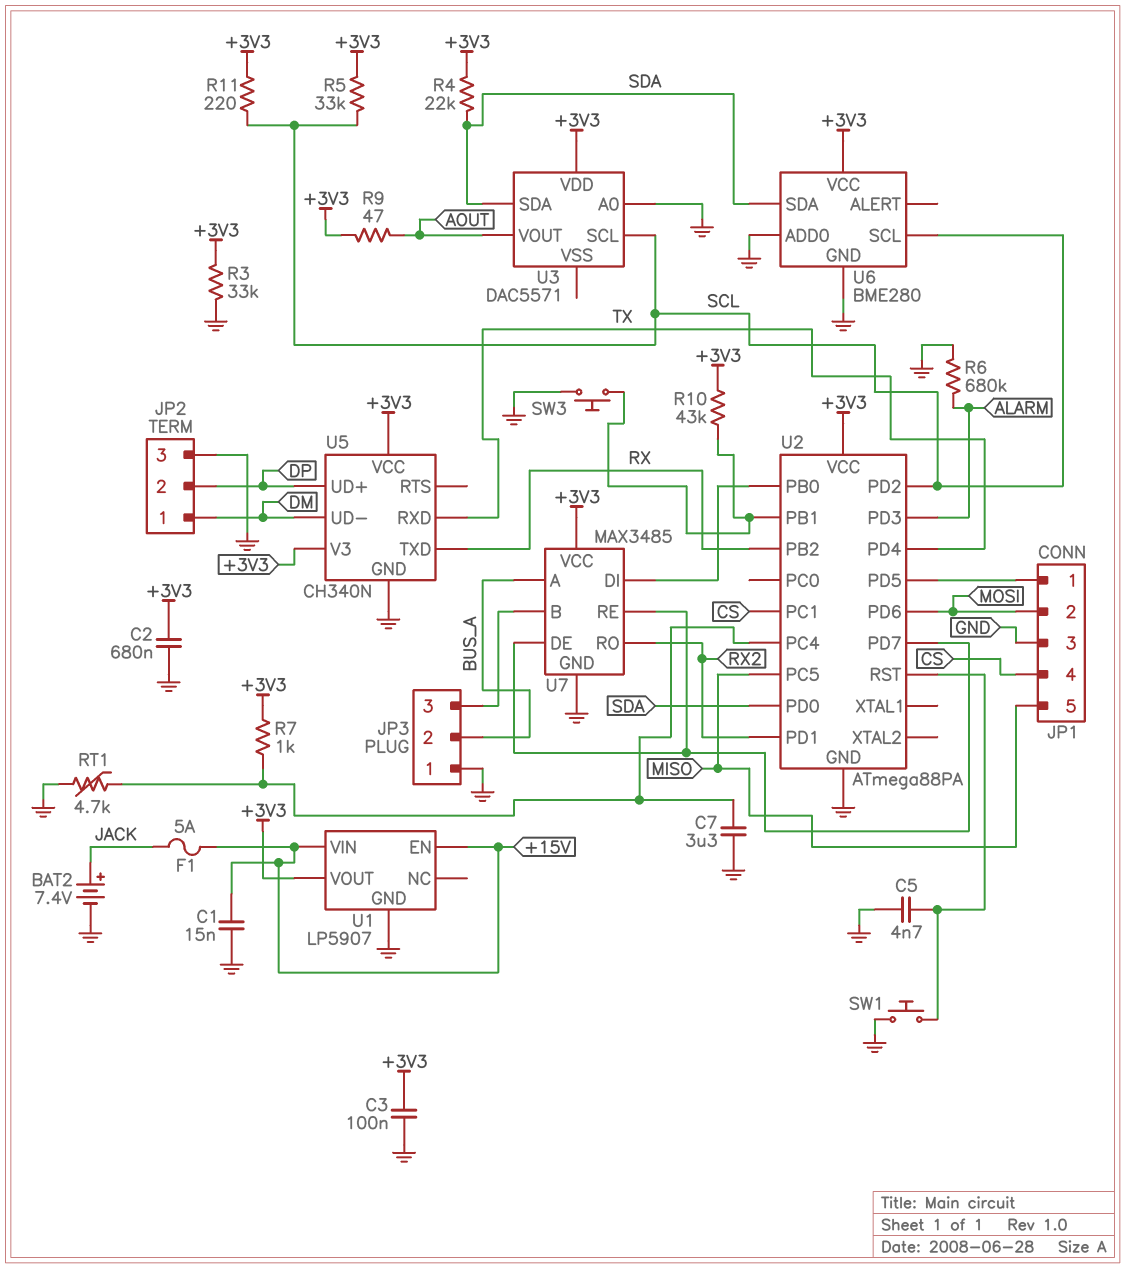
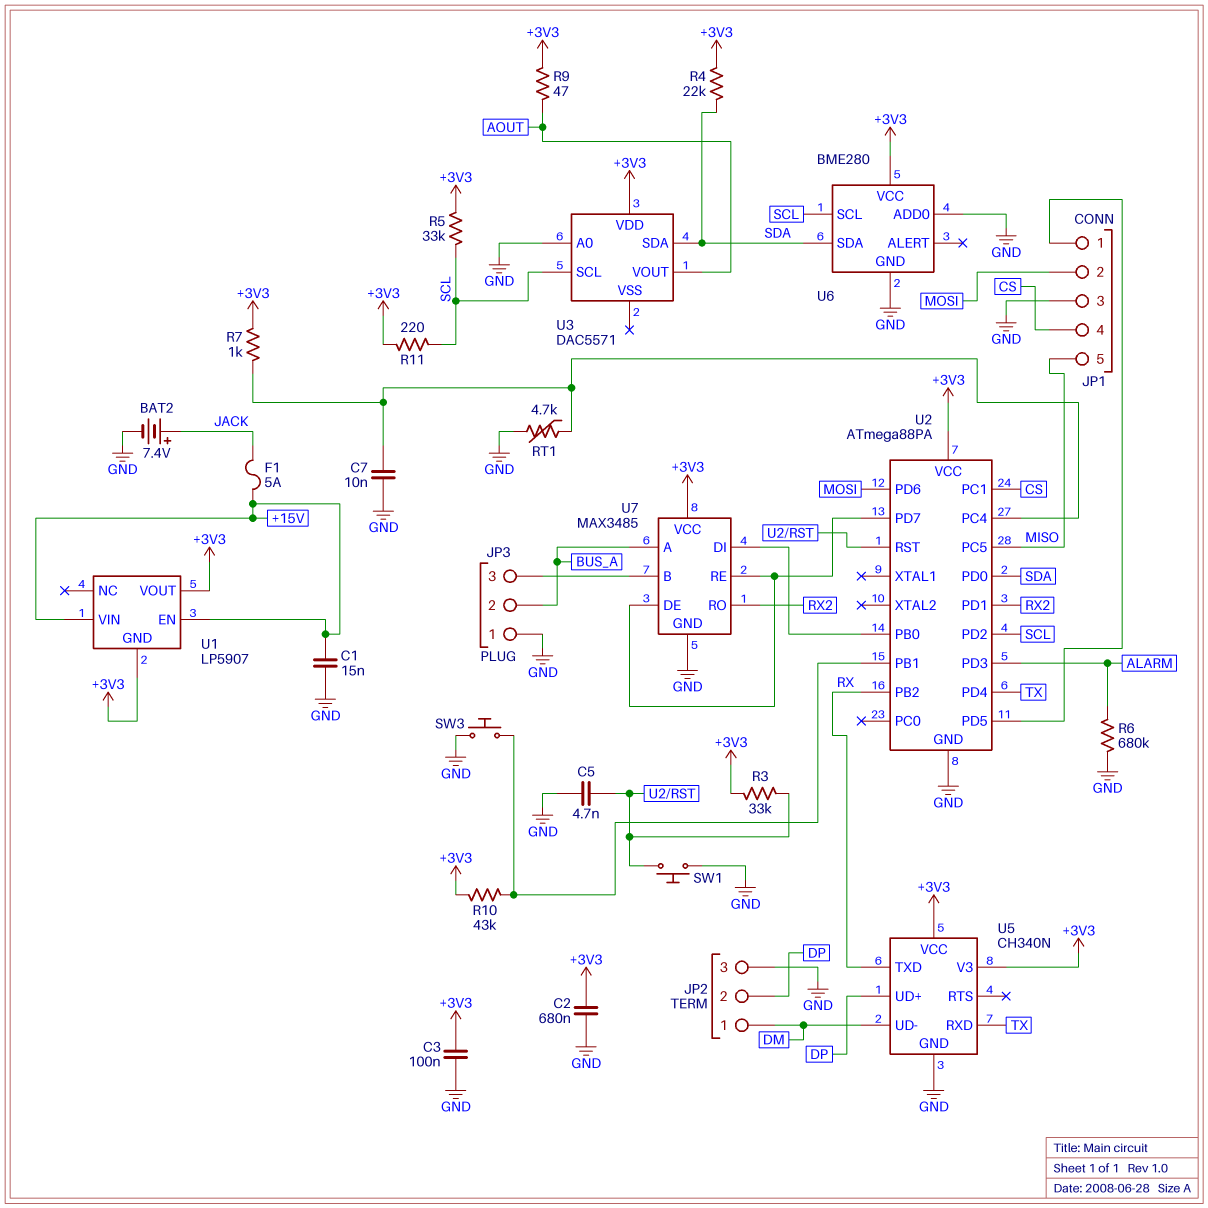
C7: 3.3uF (GND, U2/PC4) -> 10nF (GND, U2/PC4)
R3: 33k (+3V3, GND) -> 33k (+3V3, U2/RST)
U1 pin GND: GND -> +3V3

